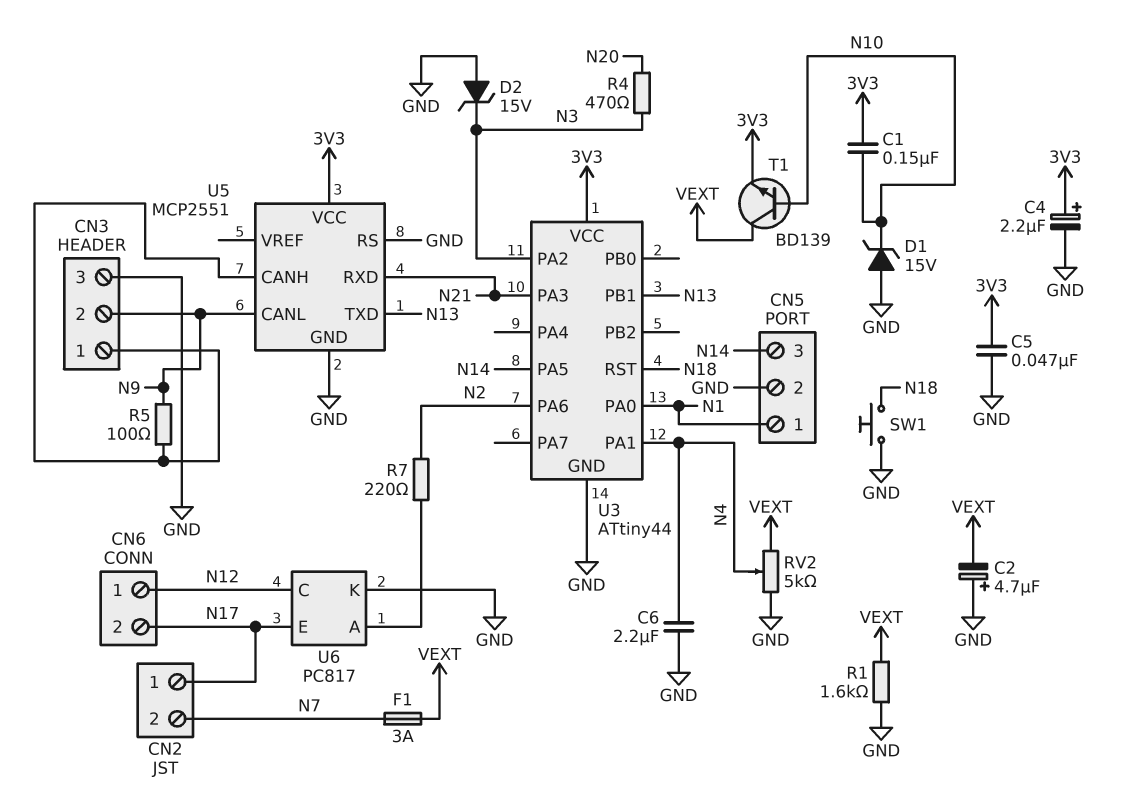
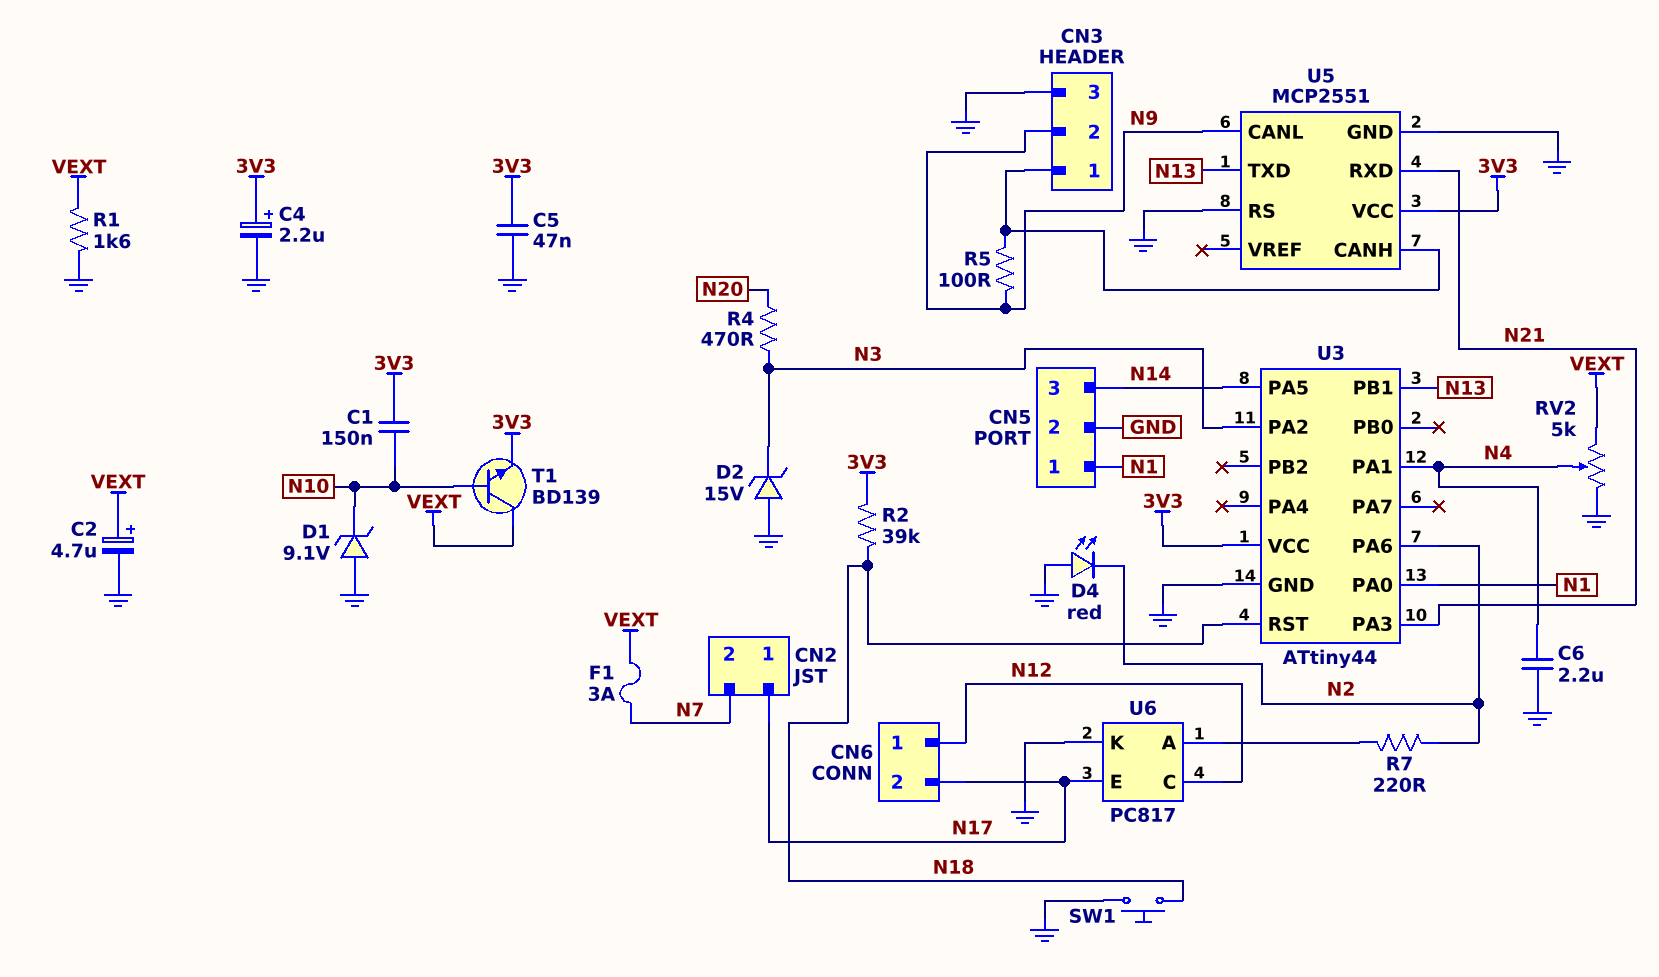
C2: 4.7uF (plus GND, minus VEXT) -> 4.7uF (plus VEXT, minus GND)
D1: zener 15V (A GND, K N10) -> zener 9.1V (A GND, K N10)
D4: none -> LED red (A GND, K N2)
R2: none -> 39k (3V3, N18)

